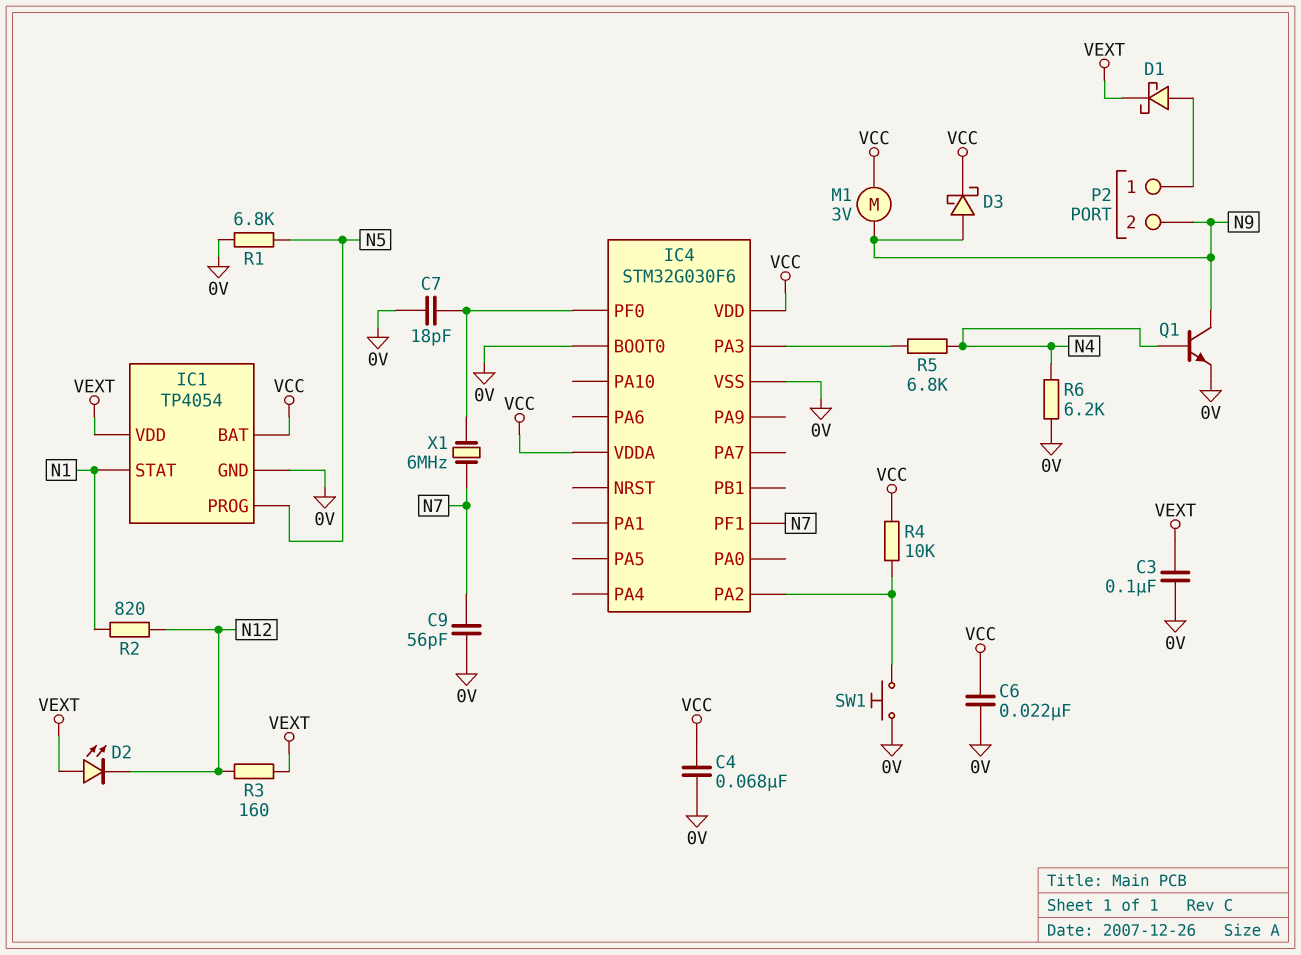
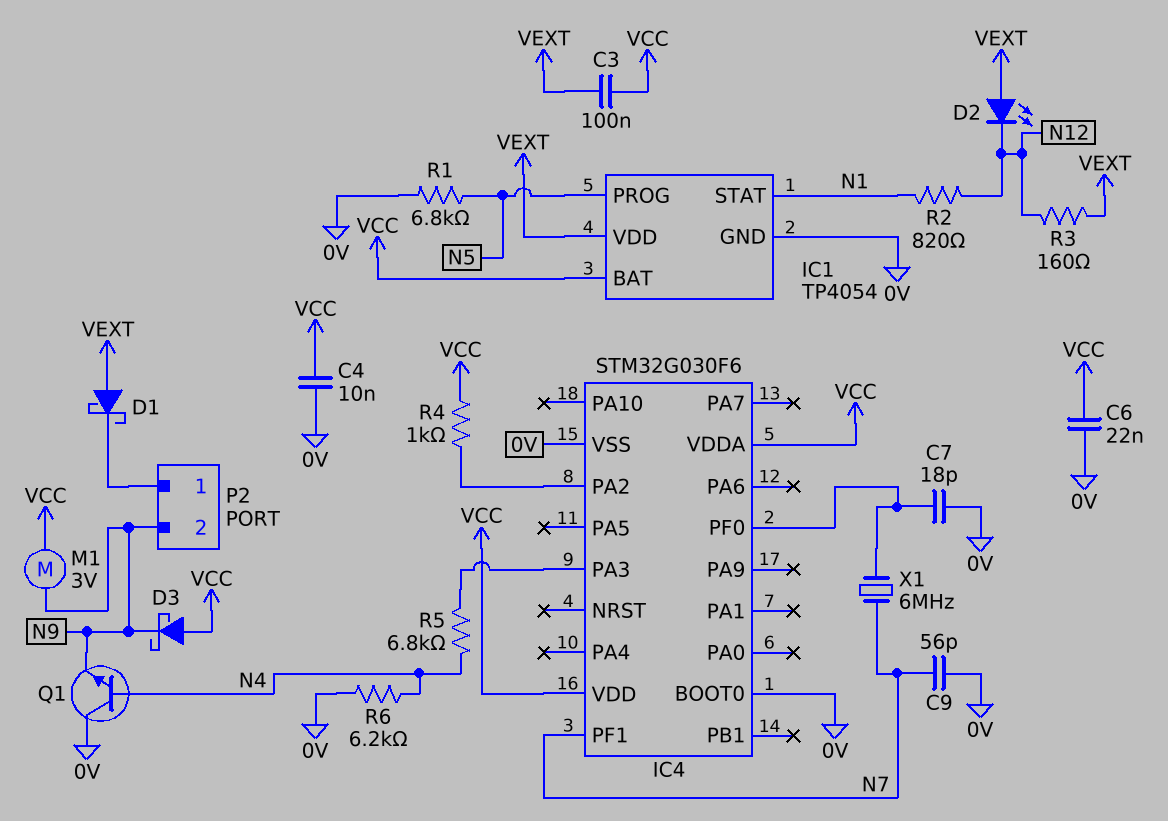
C3: 100nF (0V, VEXT) -> 100nF (VCC, VEXT)
C4: 68nF (0V, VCC) -> 10nF (0V, VCC)
D1: schottky (A P2/1, K VEXT) -> schottky (A VEXT, K P2/1)
D3: schottky (A N9, K VCC) -> schottky (A VCC, K N9)
Q1: NPN (B N4, C N9, E 0V) -> NPN (B N4, C 0V, E N9)
R4: 10k (IC4/PA2, VCC) -> 1k (IC4/PA2, VCC)
SW1: button (0V, IC4/PA2) -> none

